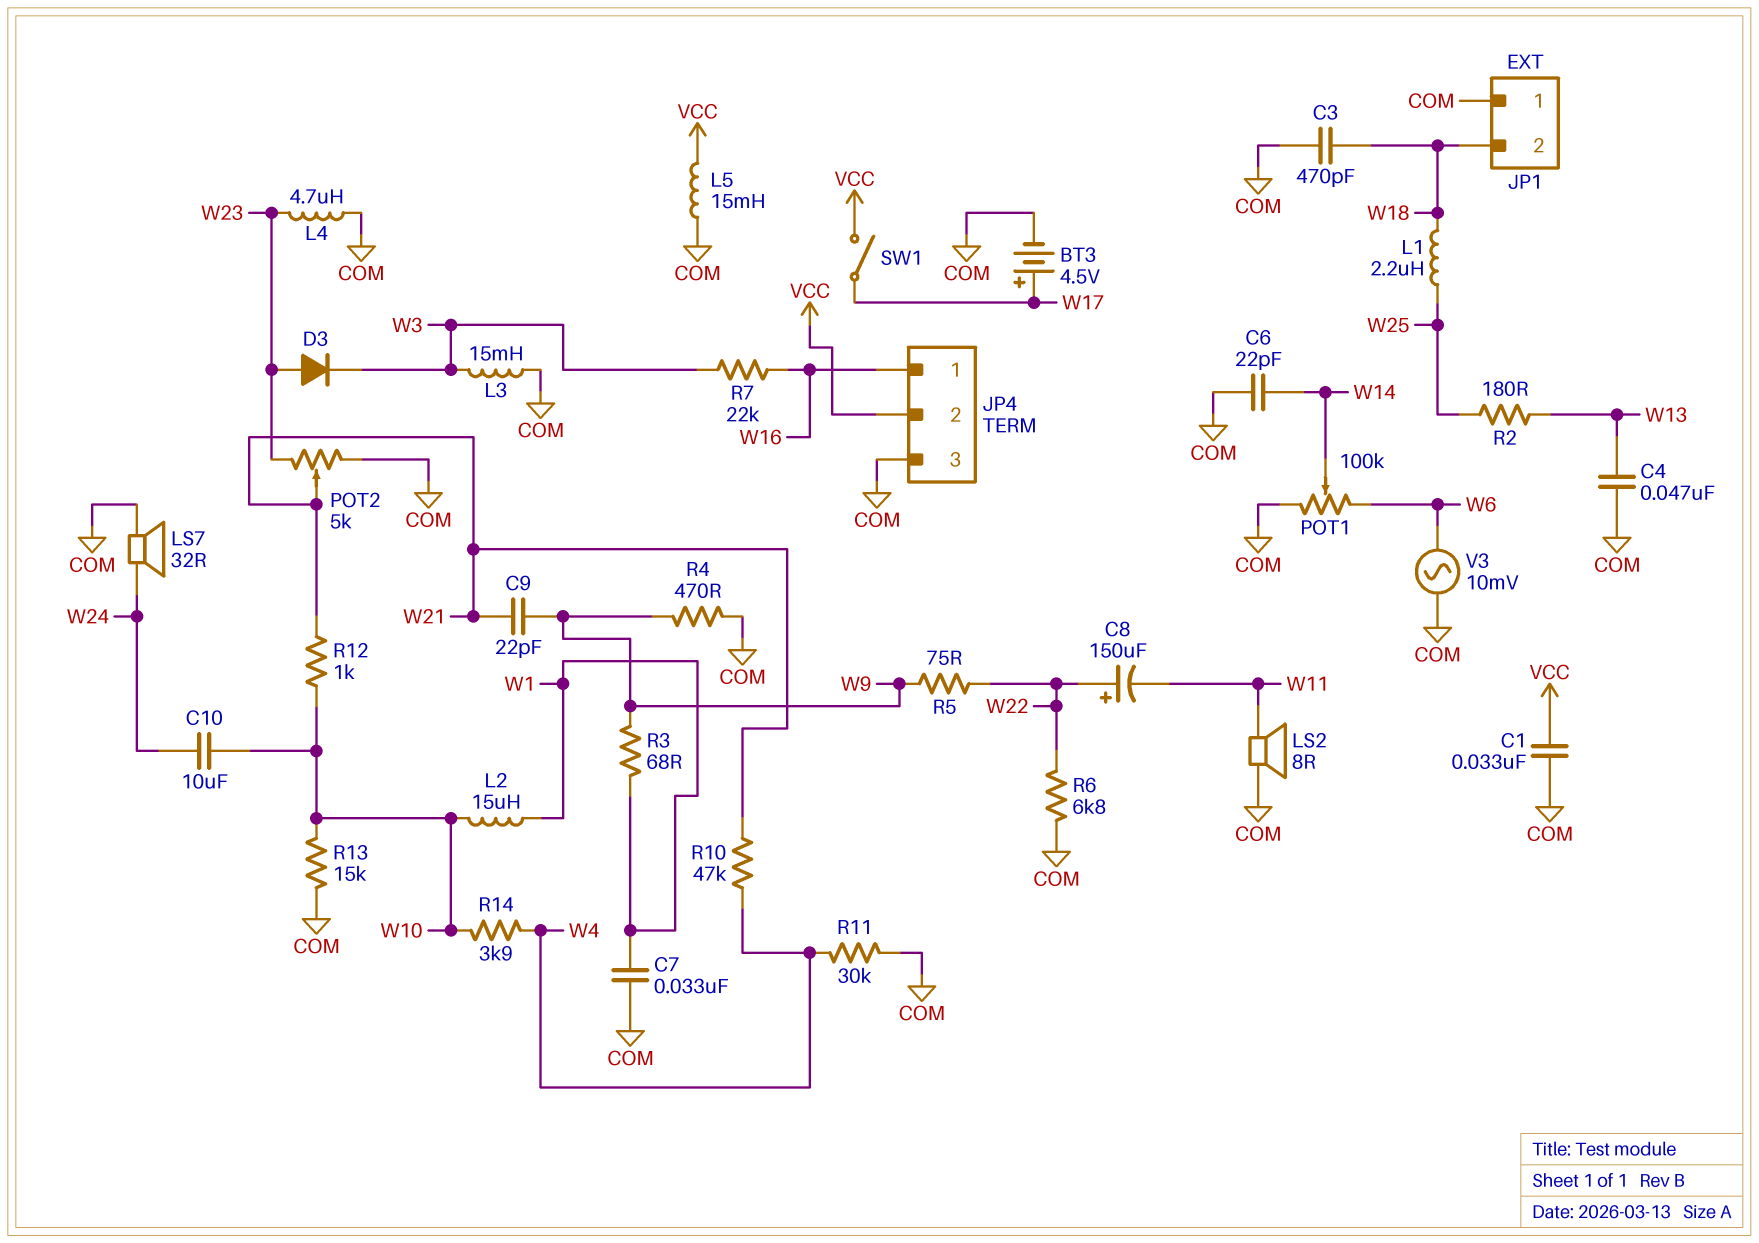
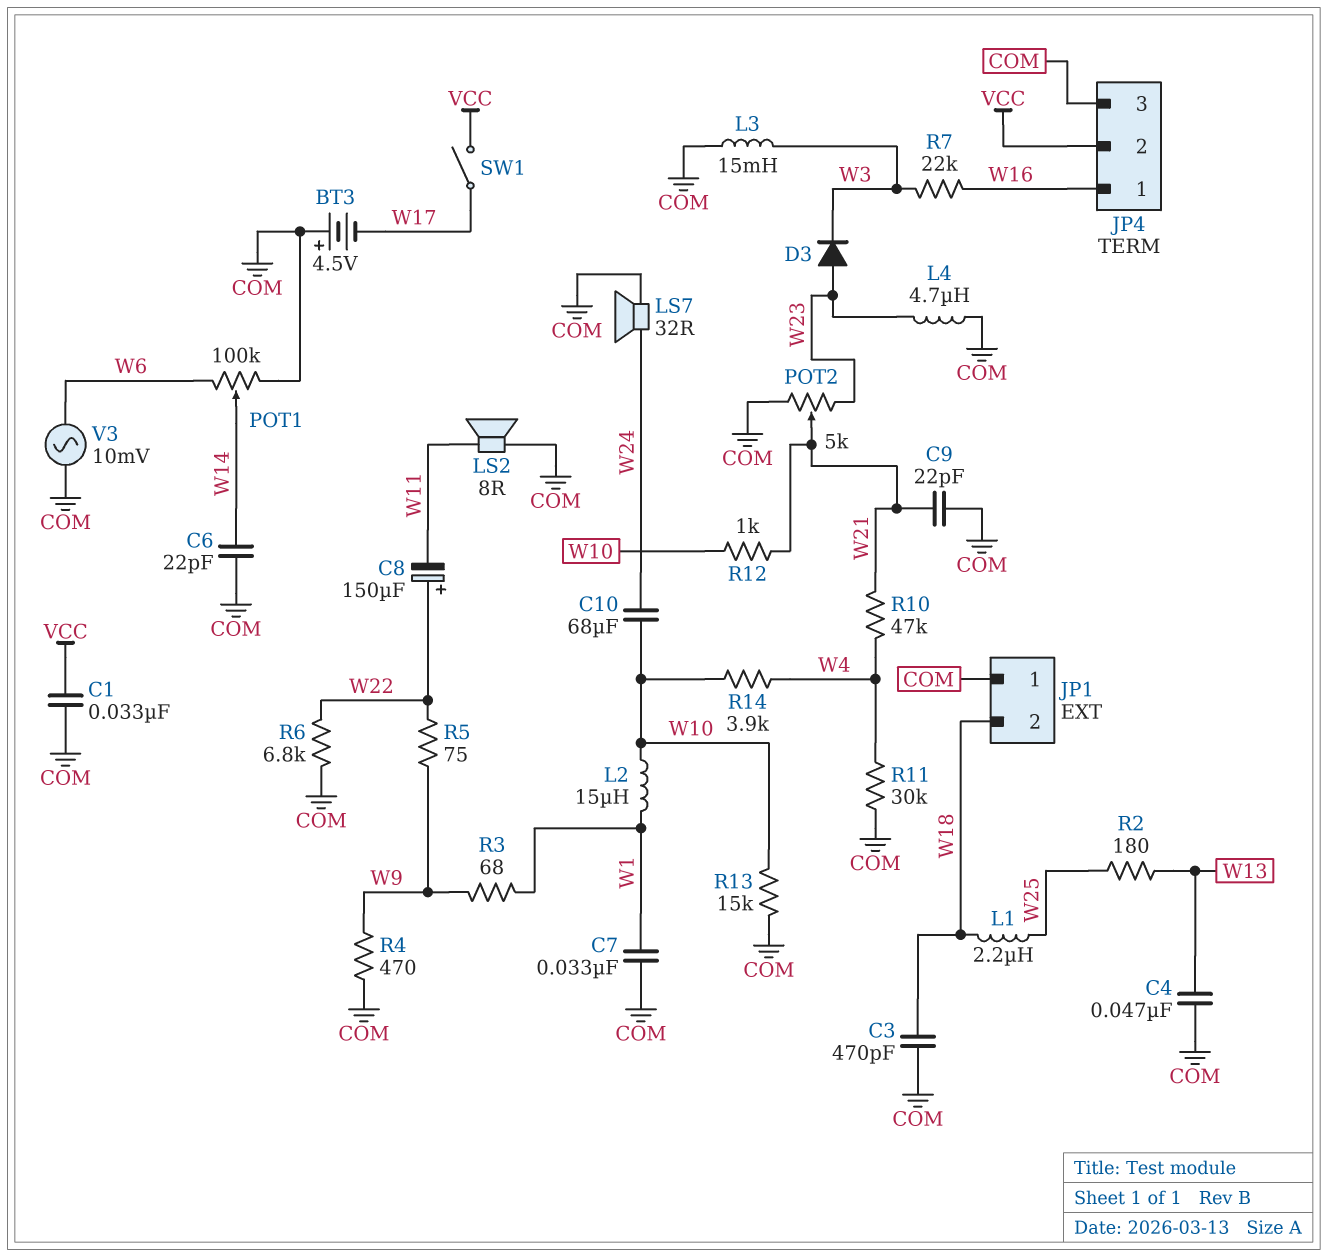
BT3: 4.5V (plus W17, minus COM) -> 4.5V (plus COM, minus W17)
C9: 22pF (W9, W21) -> 22pF (COM, W21)
C10: 10uF (W10, W24) -> 68uF (W10, W24)
L5: 15mH (COM, VCC) -> none

